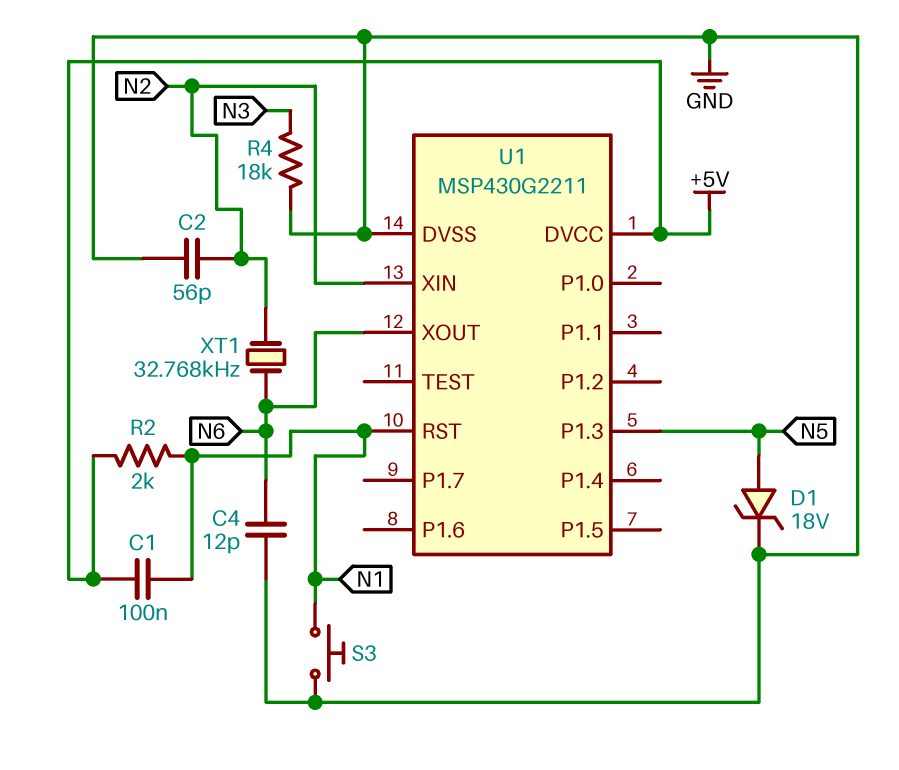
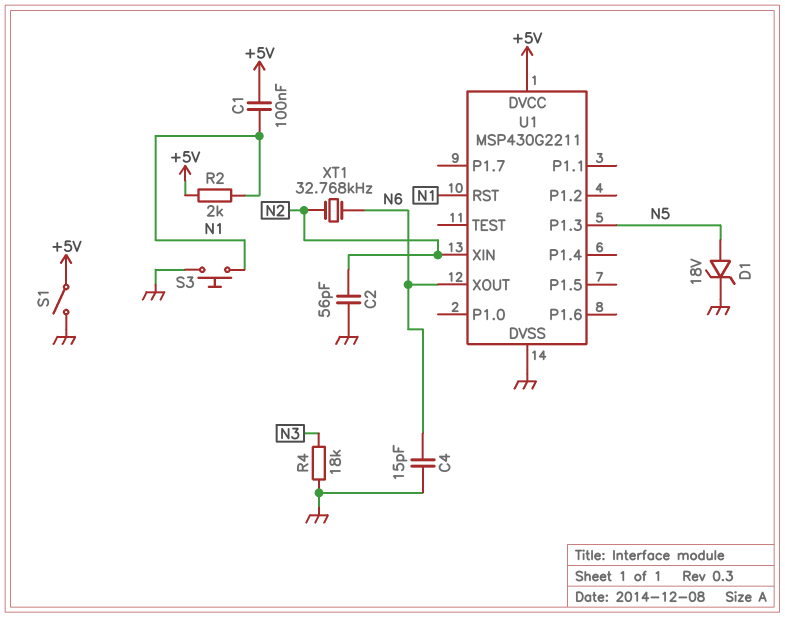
C4: 12pF (GND, N6) -> 15pF (GND, N6)
S1: none -> switch (+5V, GND)

